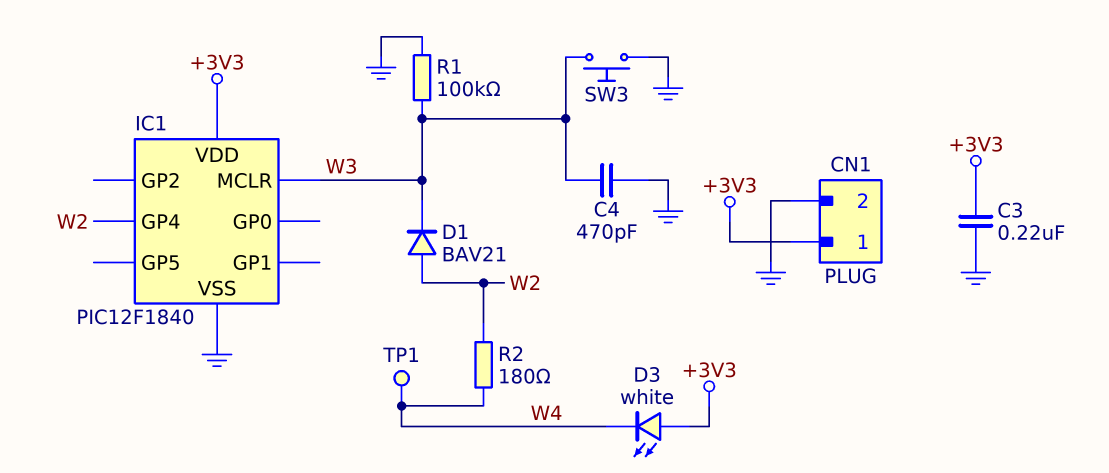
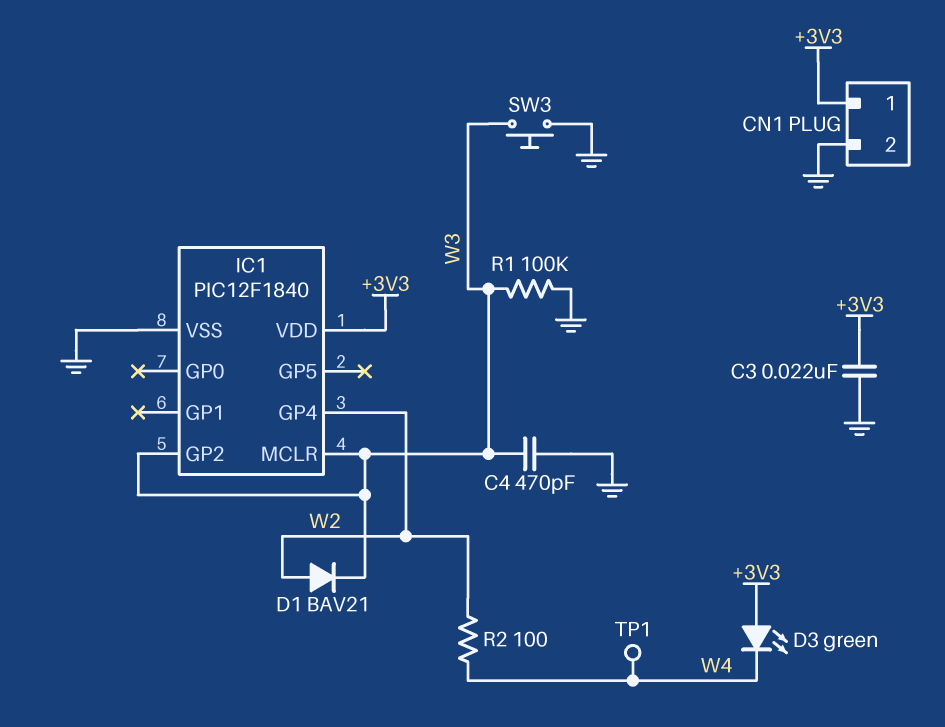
C3: 220nF (+3V3, GND) -> 22nF (+3V3, GND)
D3: LED white (A +3V3, K W4) -> LED green (A +3V3, K W4)
IC1 pin GP2: none -> W3
R2: 180 (W2, W4) -> 100 (W2, W4)

